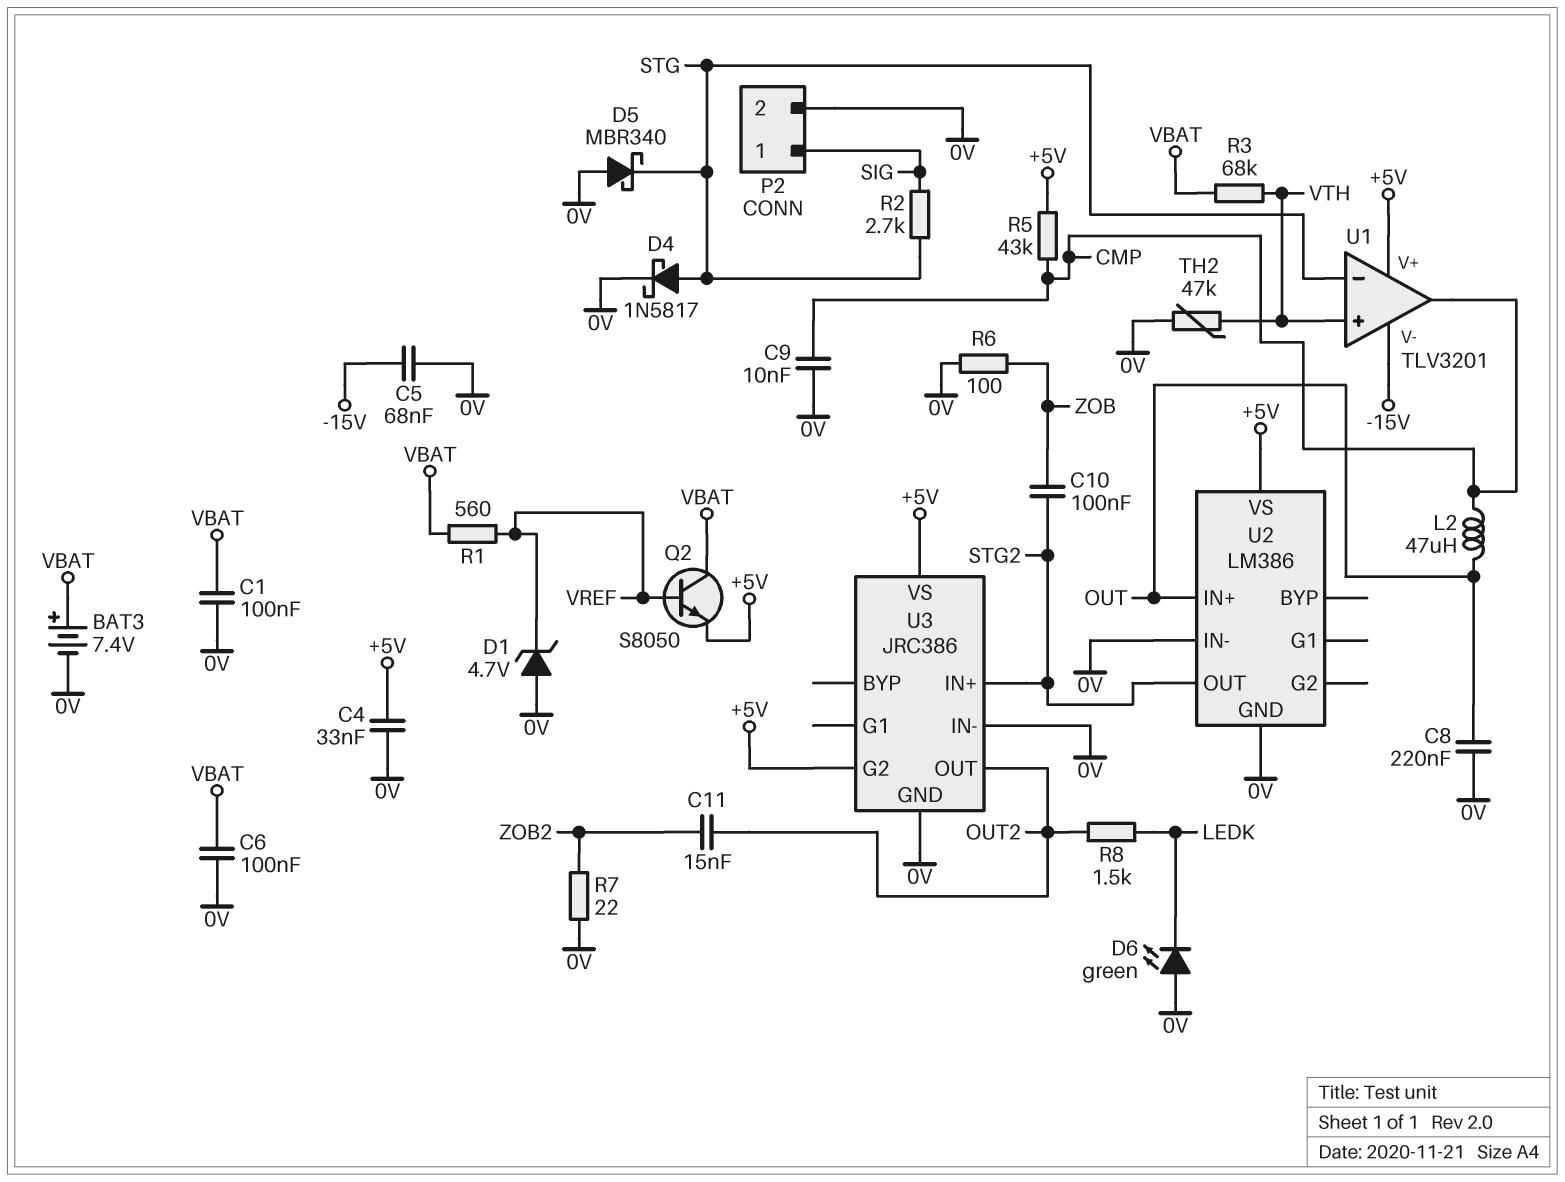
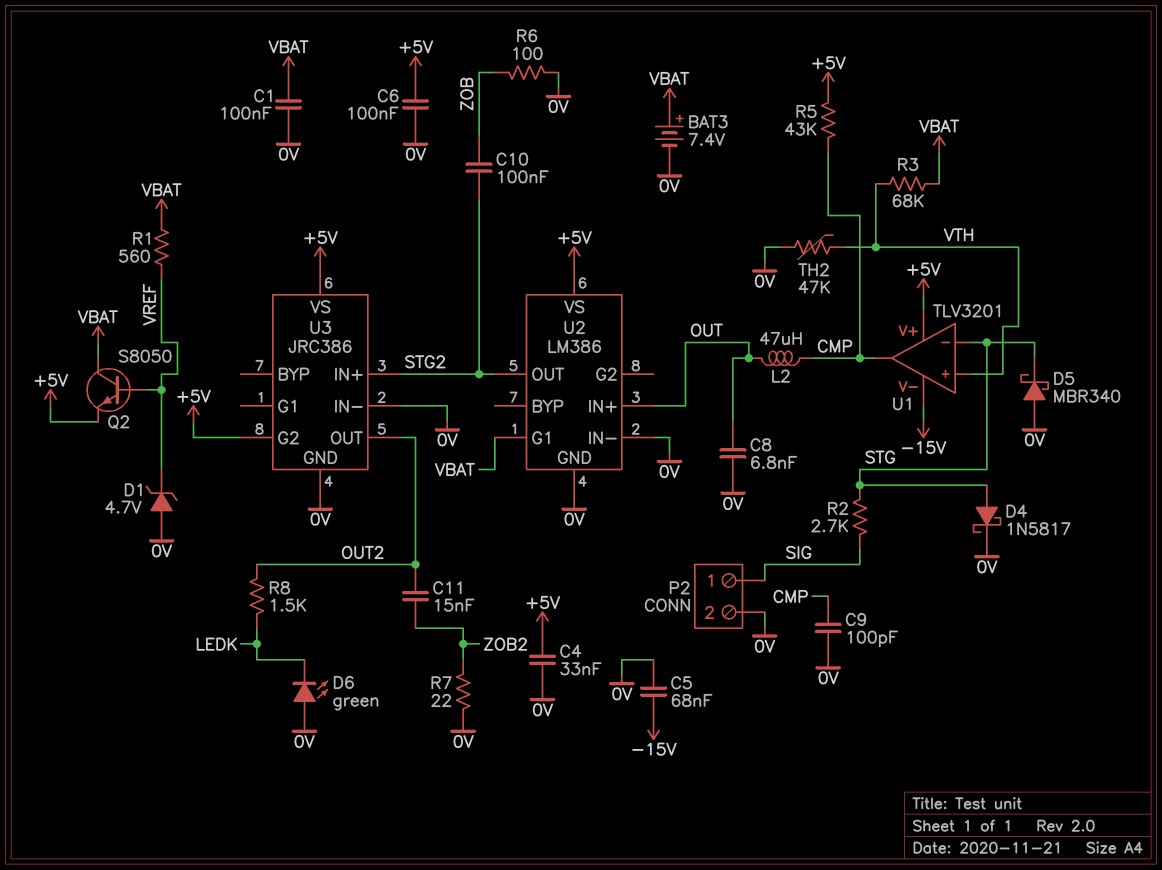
C6: 100nF (0V, VBAT) -> 100nF (+5V, 0V)
C8: 220nF (0V, OUT) -> 6.8nF (0V, OUT)
C9: 10nF (0V, CMP) -> 100pF (0V, CMP)
U2 pin G1: none -> VBAT

